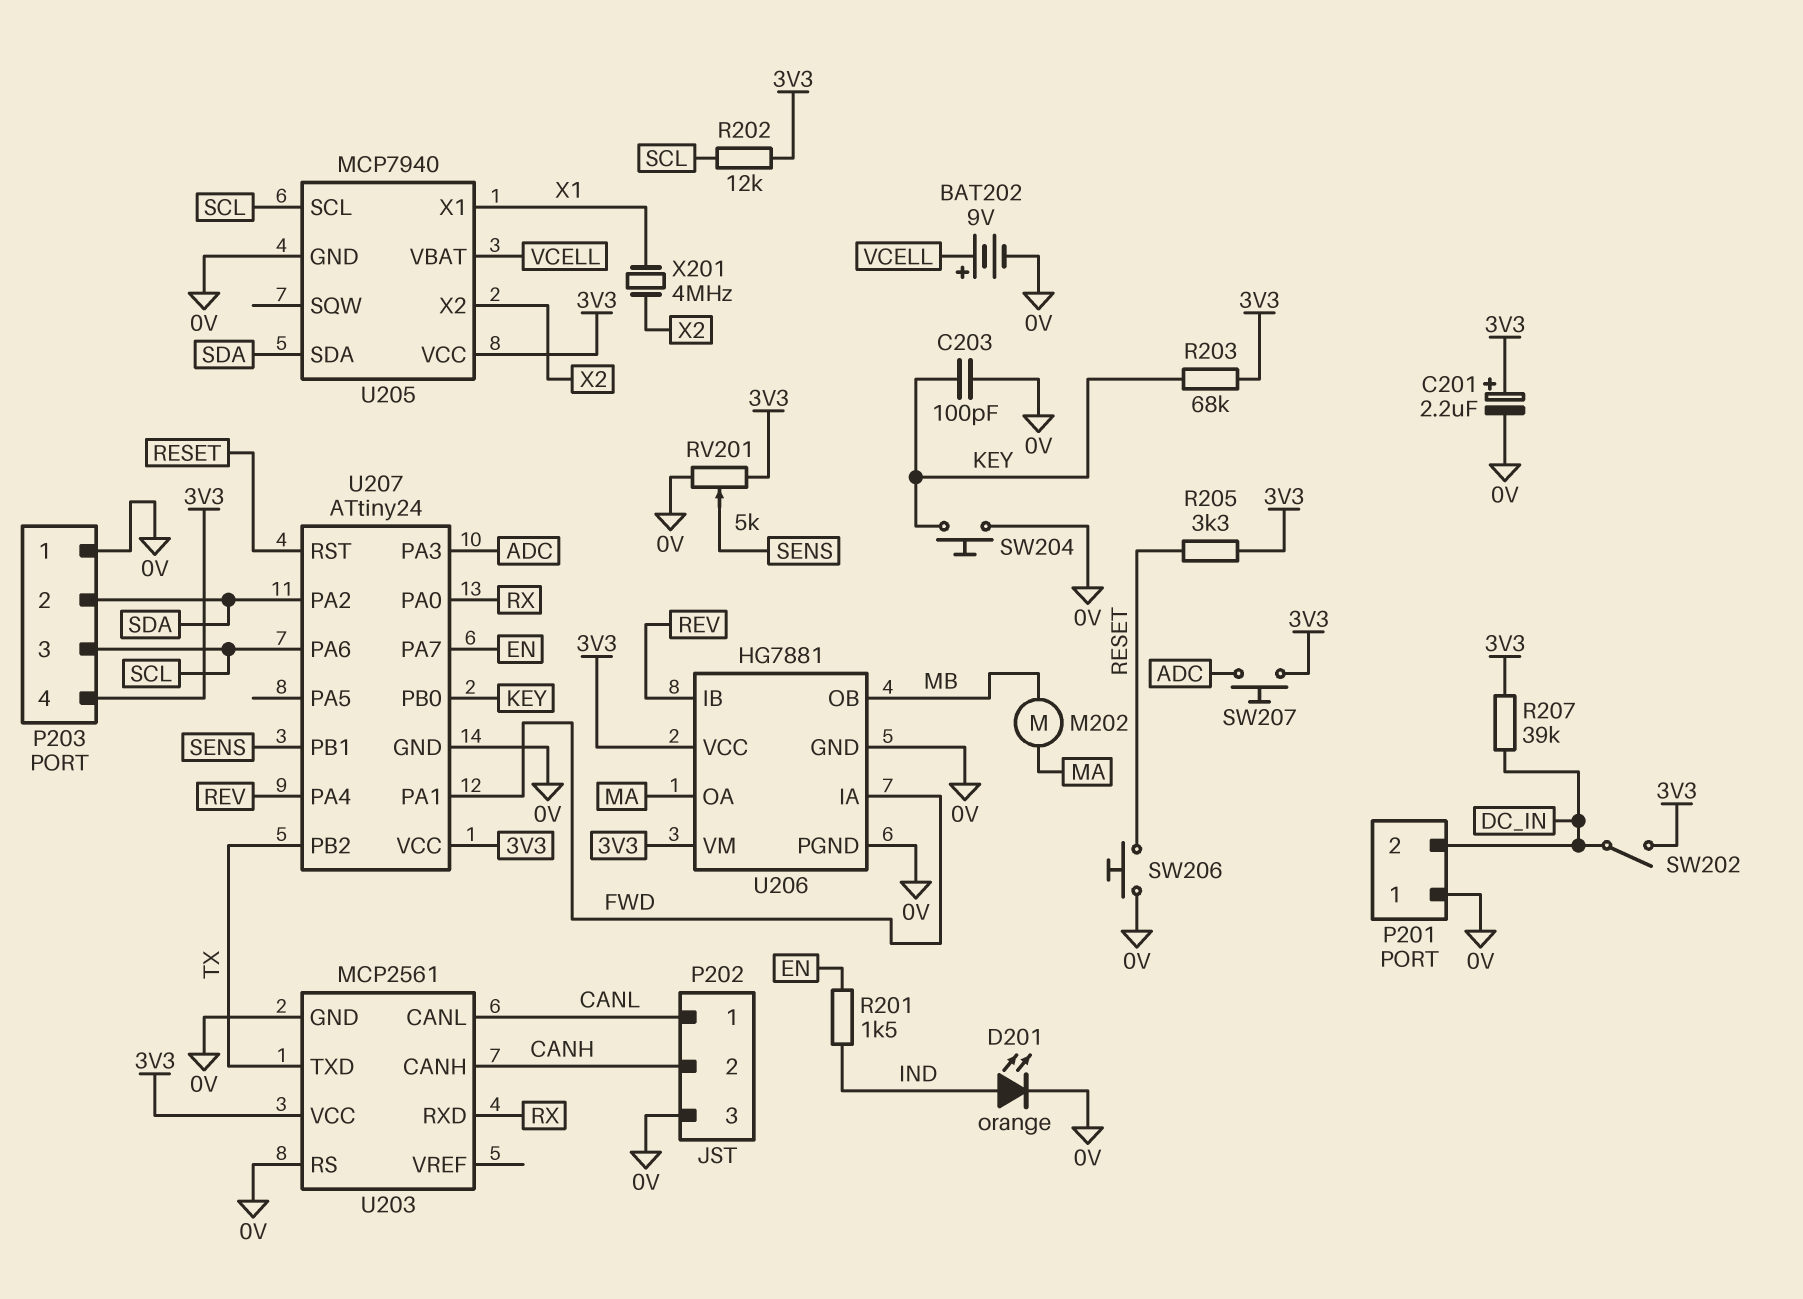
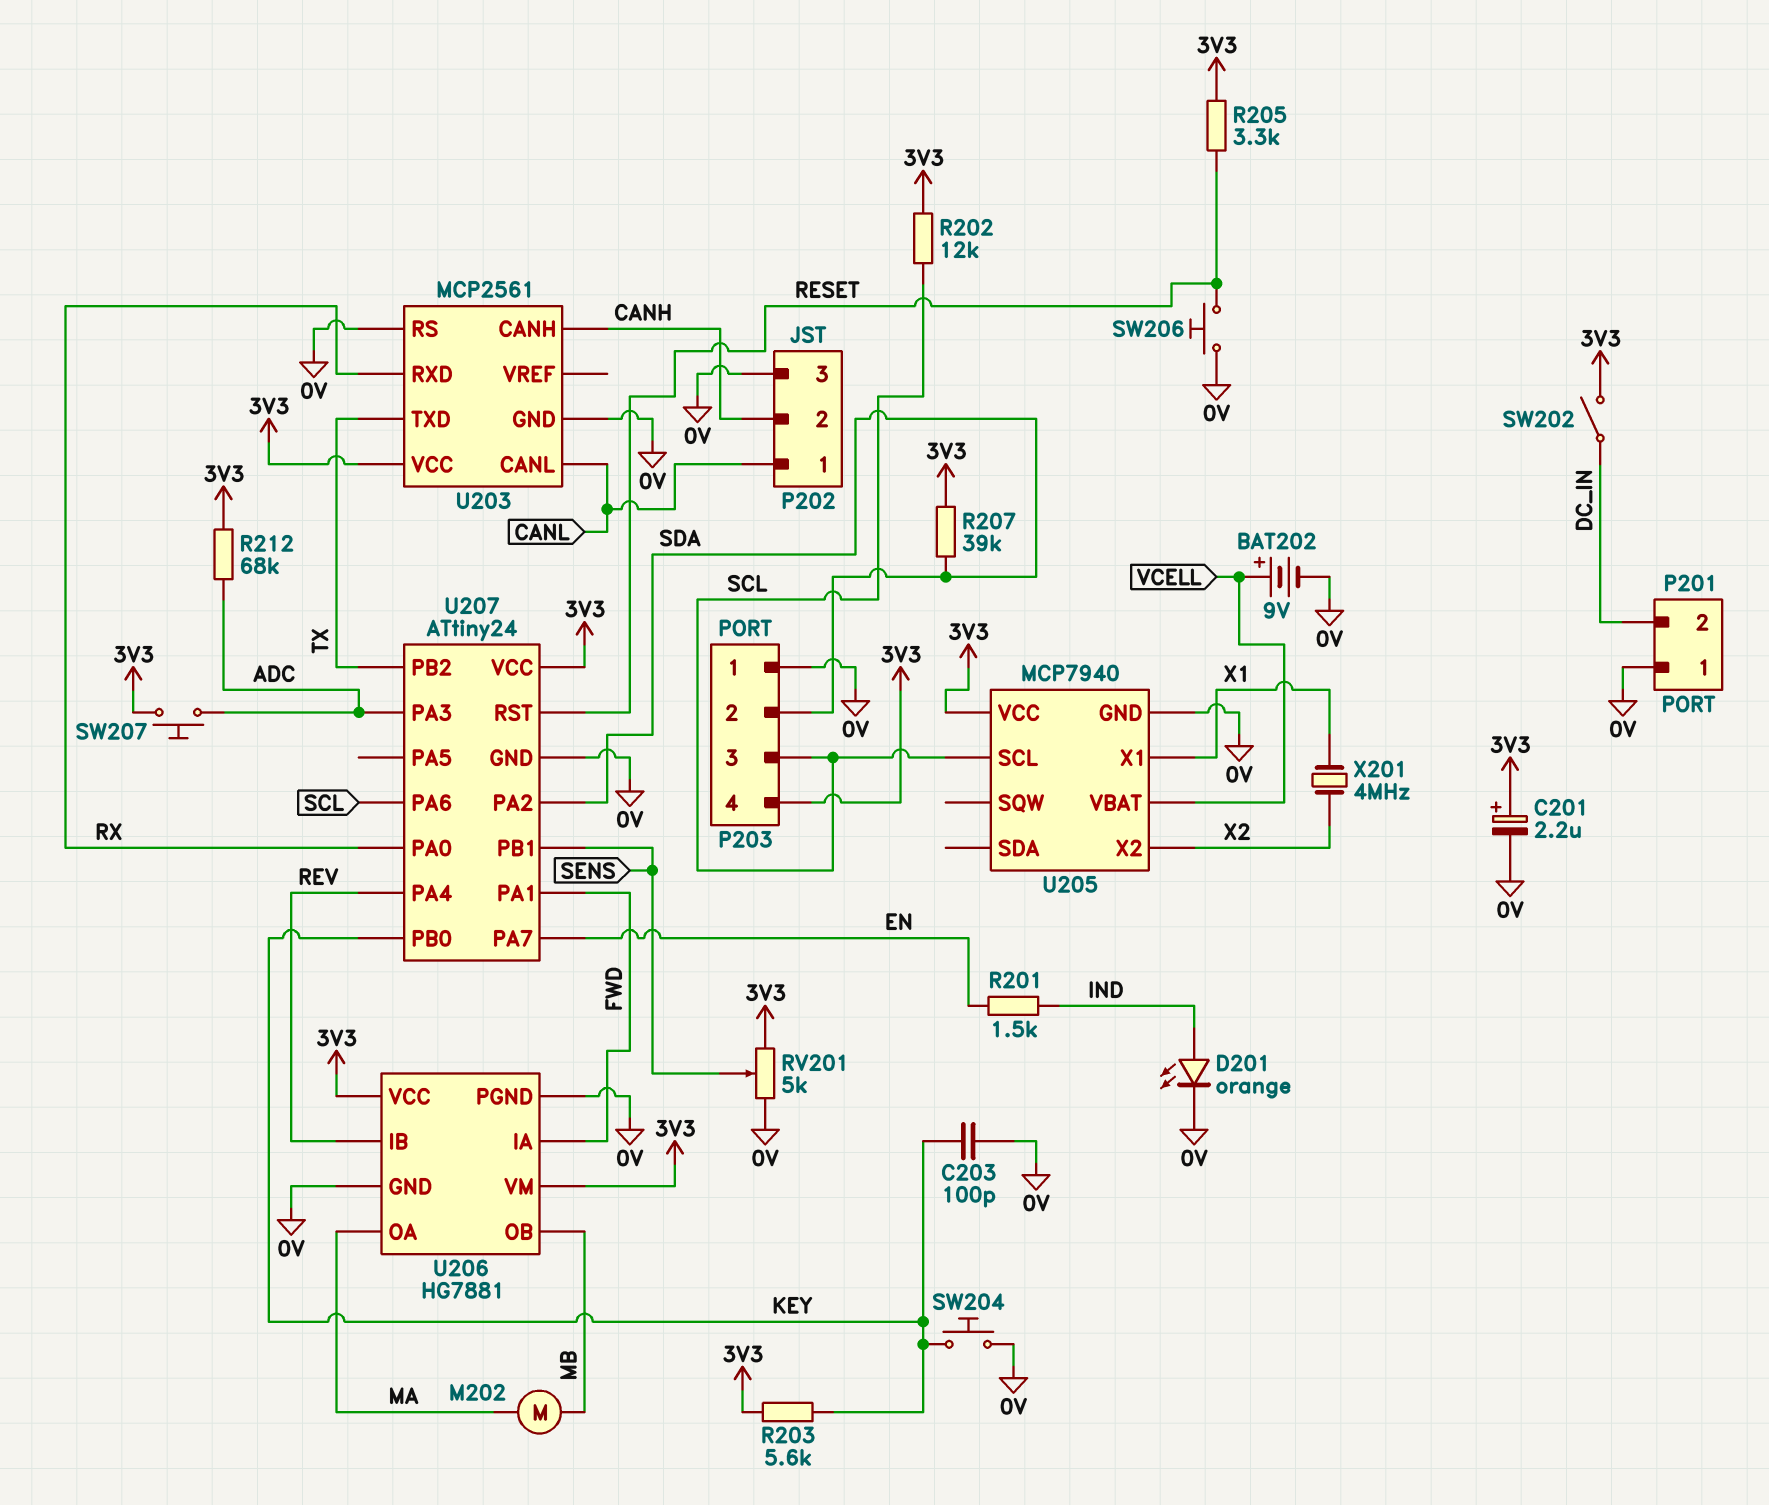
R203: 68k (3V3, KEY) -> 5.6k (3V3, KEY)
R207: 39k (3V3, DC_IN) -> 39k (3V3, SDA)
R212: none -> 68k (3V3, ADC)
U205 pin SDA: SDA -> none

